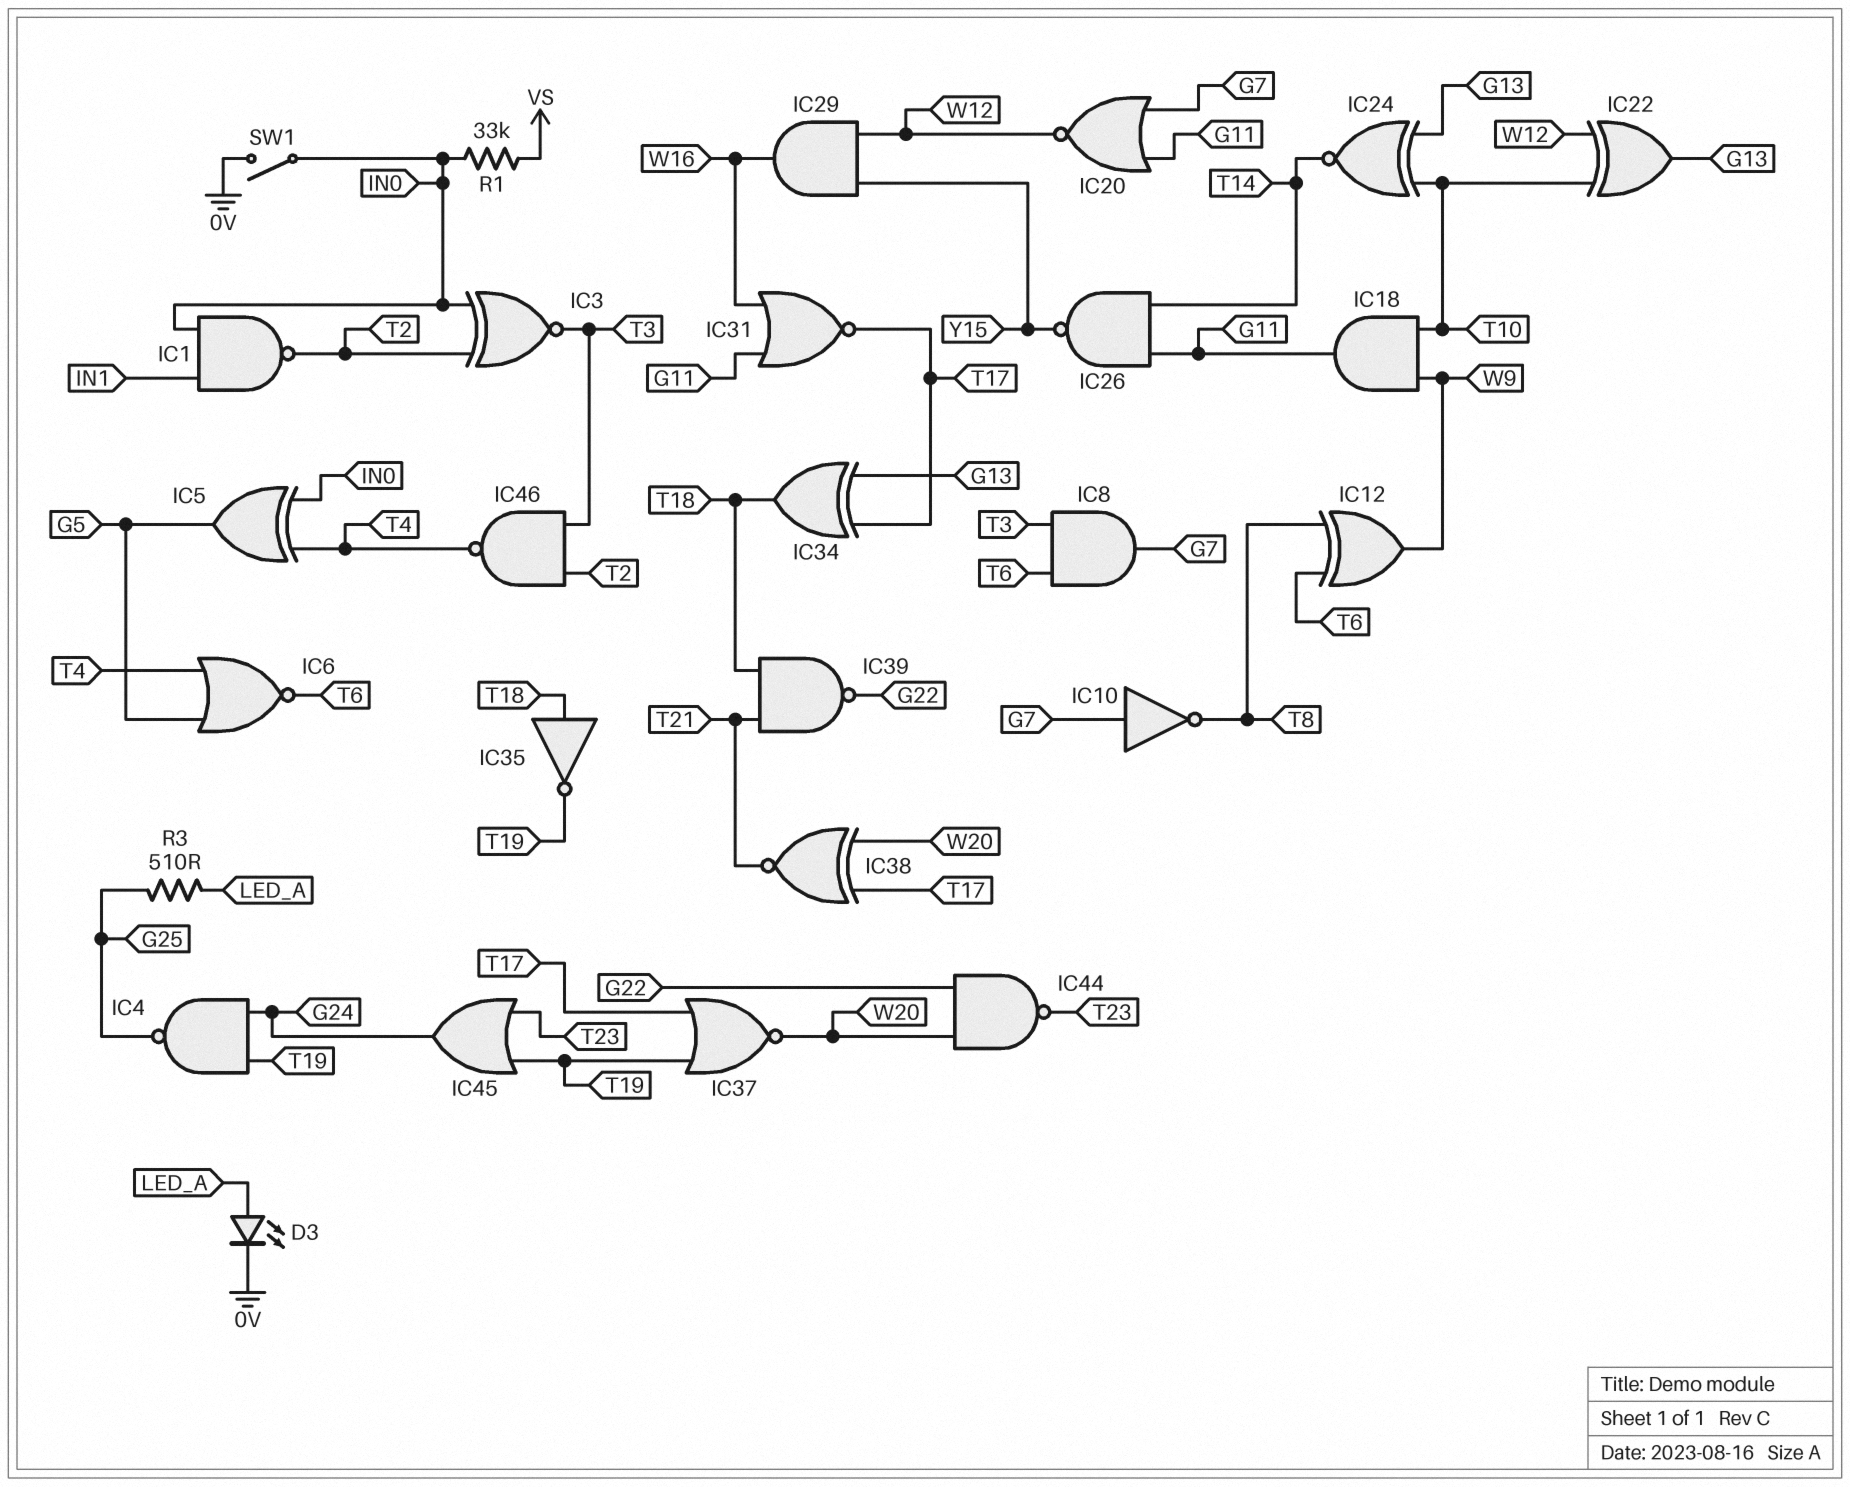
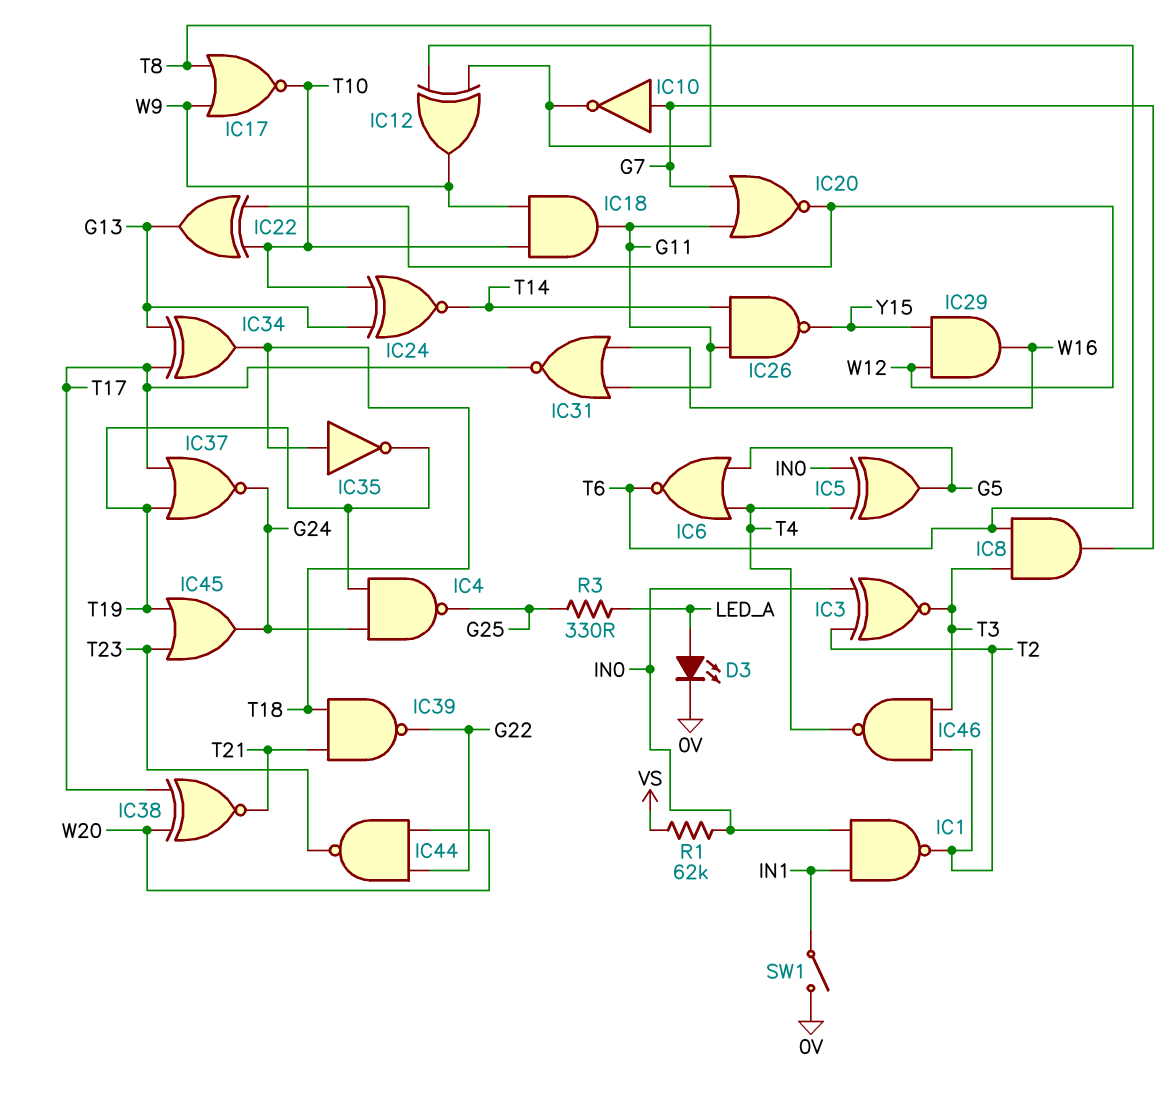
IC17: none -> NOR (in T8, in W9, out T10)
IC37: NOR (in T17, in T19, out W20) -> NOR (in T17, in T19, out G24)
R1: 33k (IN0, VS) -> 62k (IN0, VS)
R3: 510 (G25, LED_A) -> 330 (G25, LED_A)
SW1: switch (0V, IN0) -> switch (0V, IN1)

